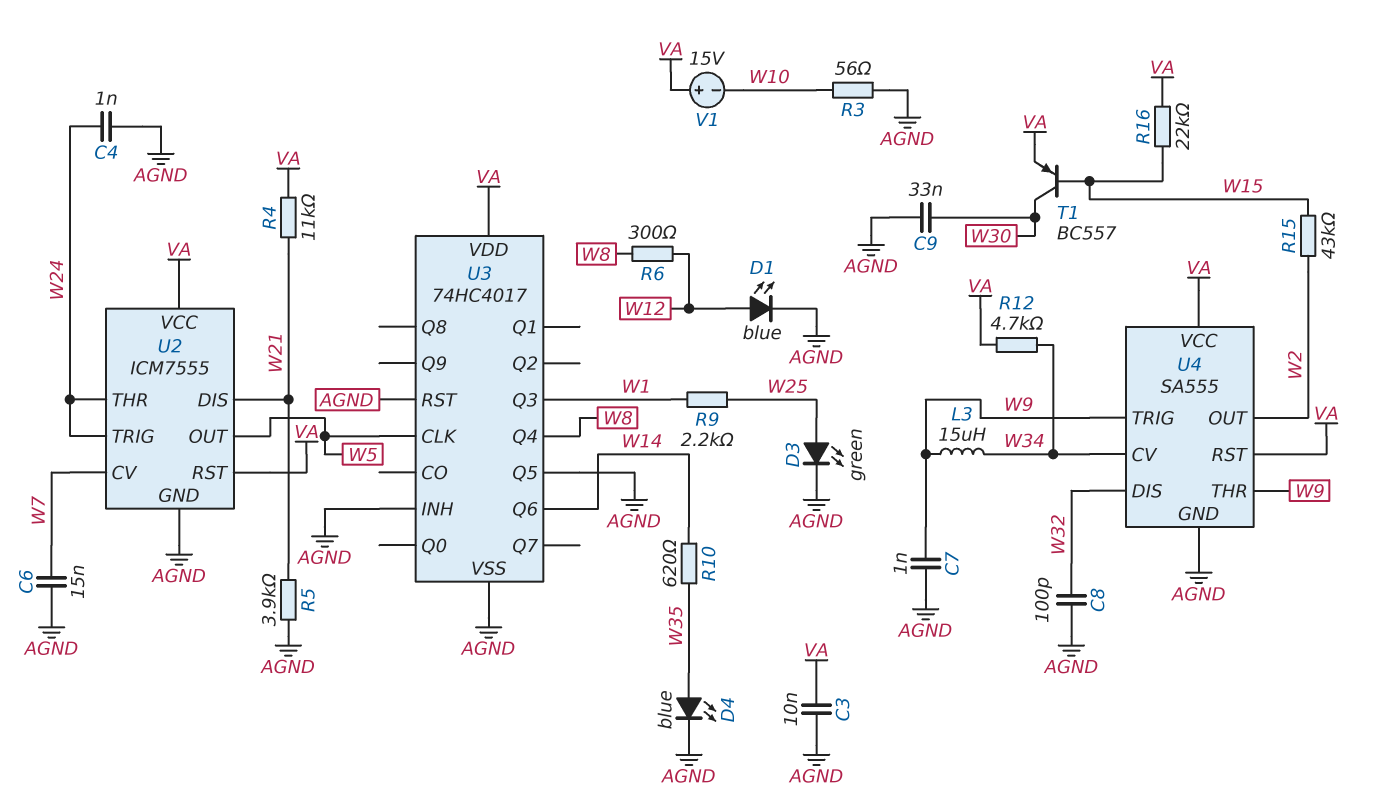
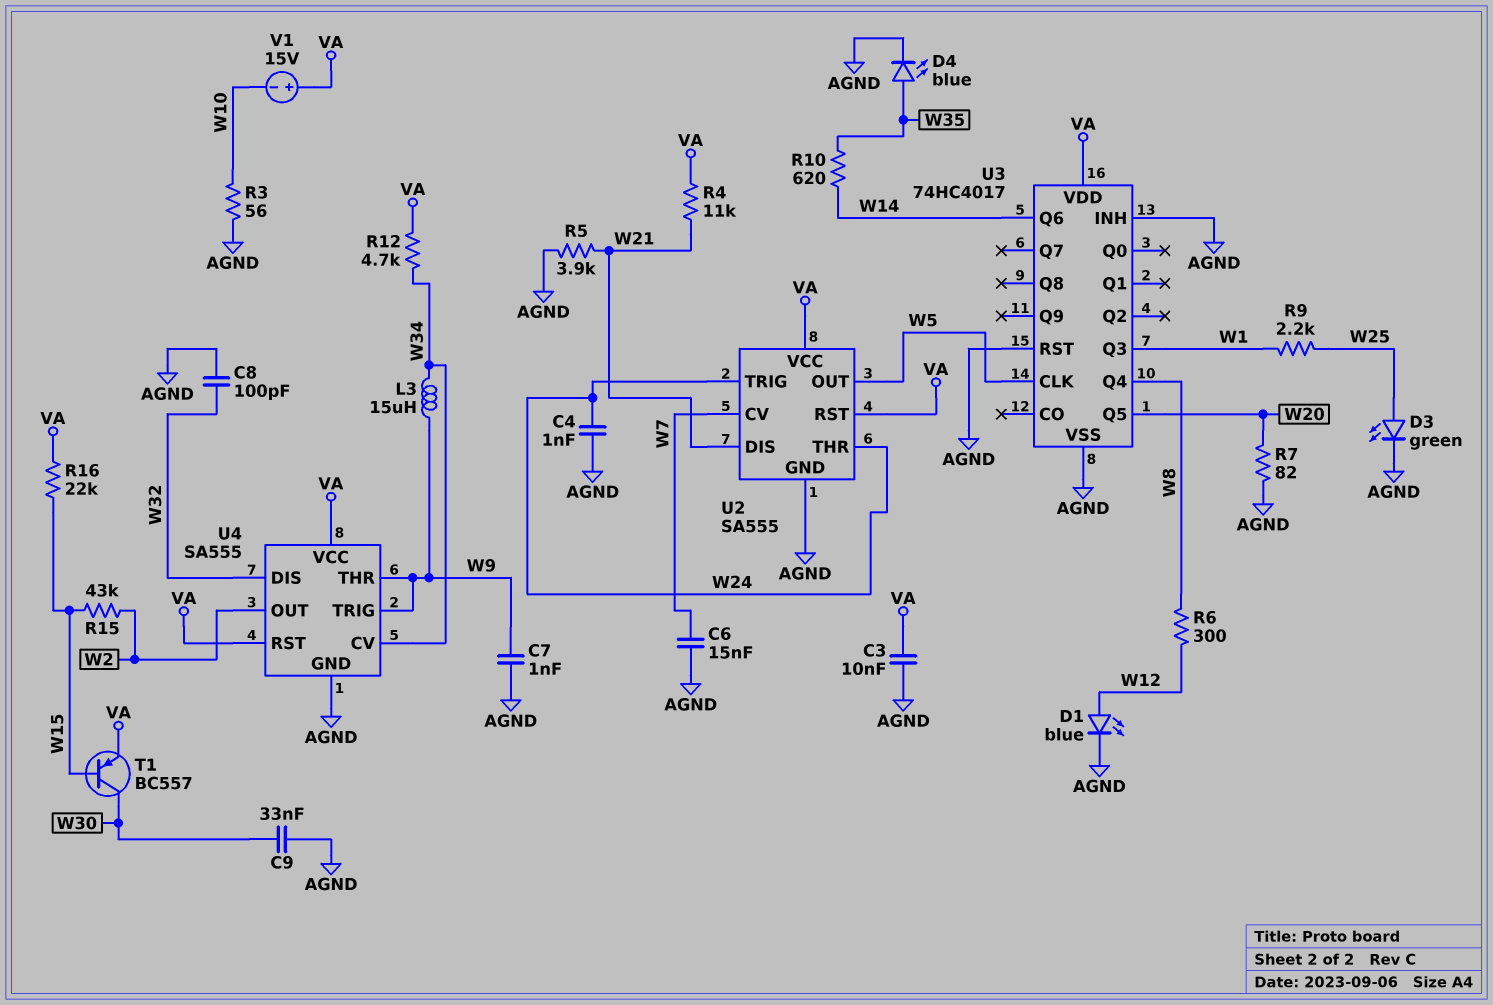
R7: none -> 82 (AGND, W20)
U2: ICM7555 -> SA555
U3 pin Q5: AGND -> W20

